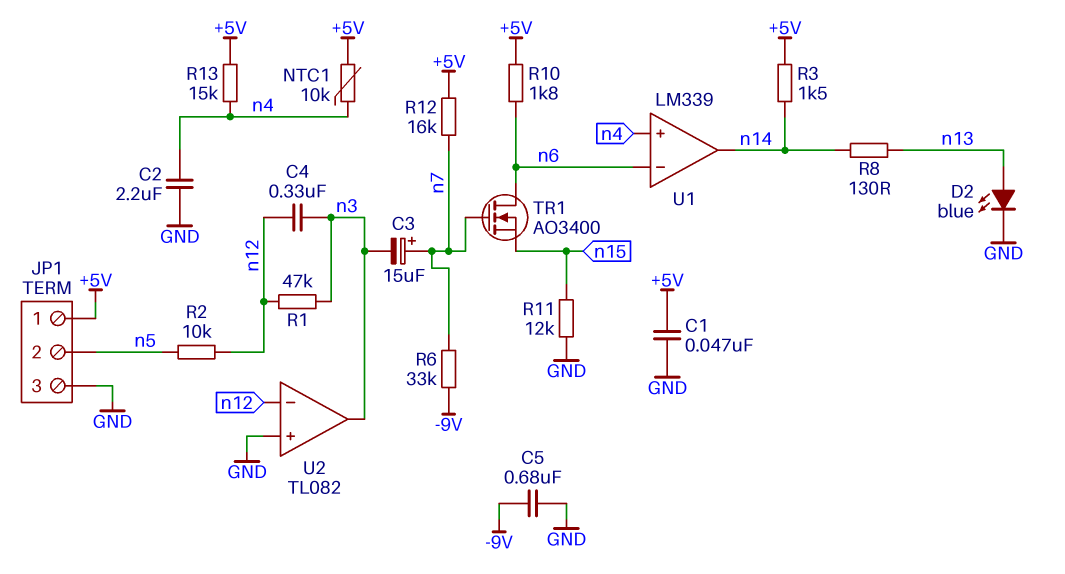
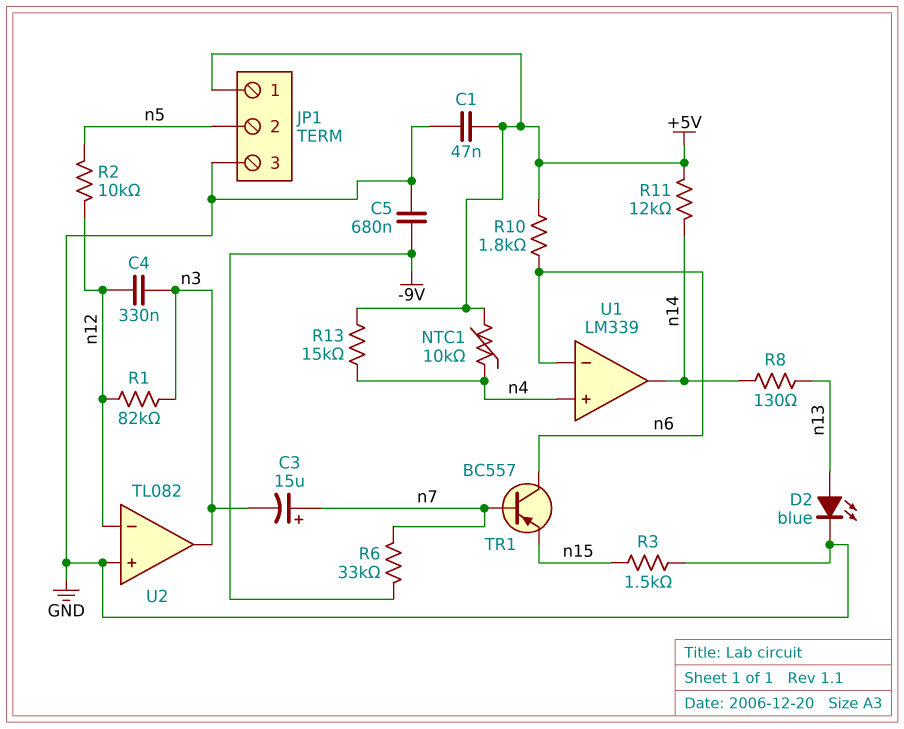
C2: 2.2uF (GND, n4) -> none
R1: 47k (n3, n12) -> 82k (n3, n12)
R3: 1.5k (+5V, n14) -> 1.5k (GND, n15)
R11: 12k (GND, n15) -> 12k (+5V, n14)
R12: 16k (+5V, n7) -> none
TR1: NMOS AO3400 (G n7, D n6, S n15) -> PNP BC557 (B n7, C n6, E n15)

